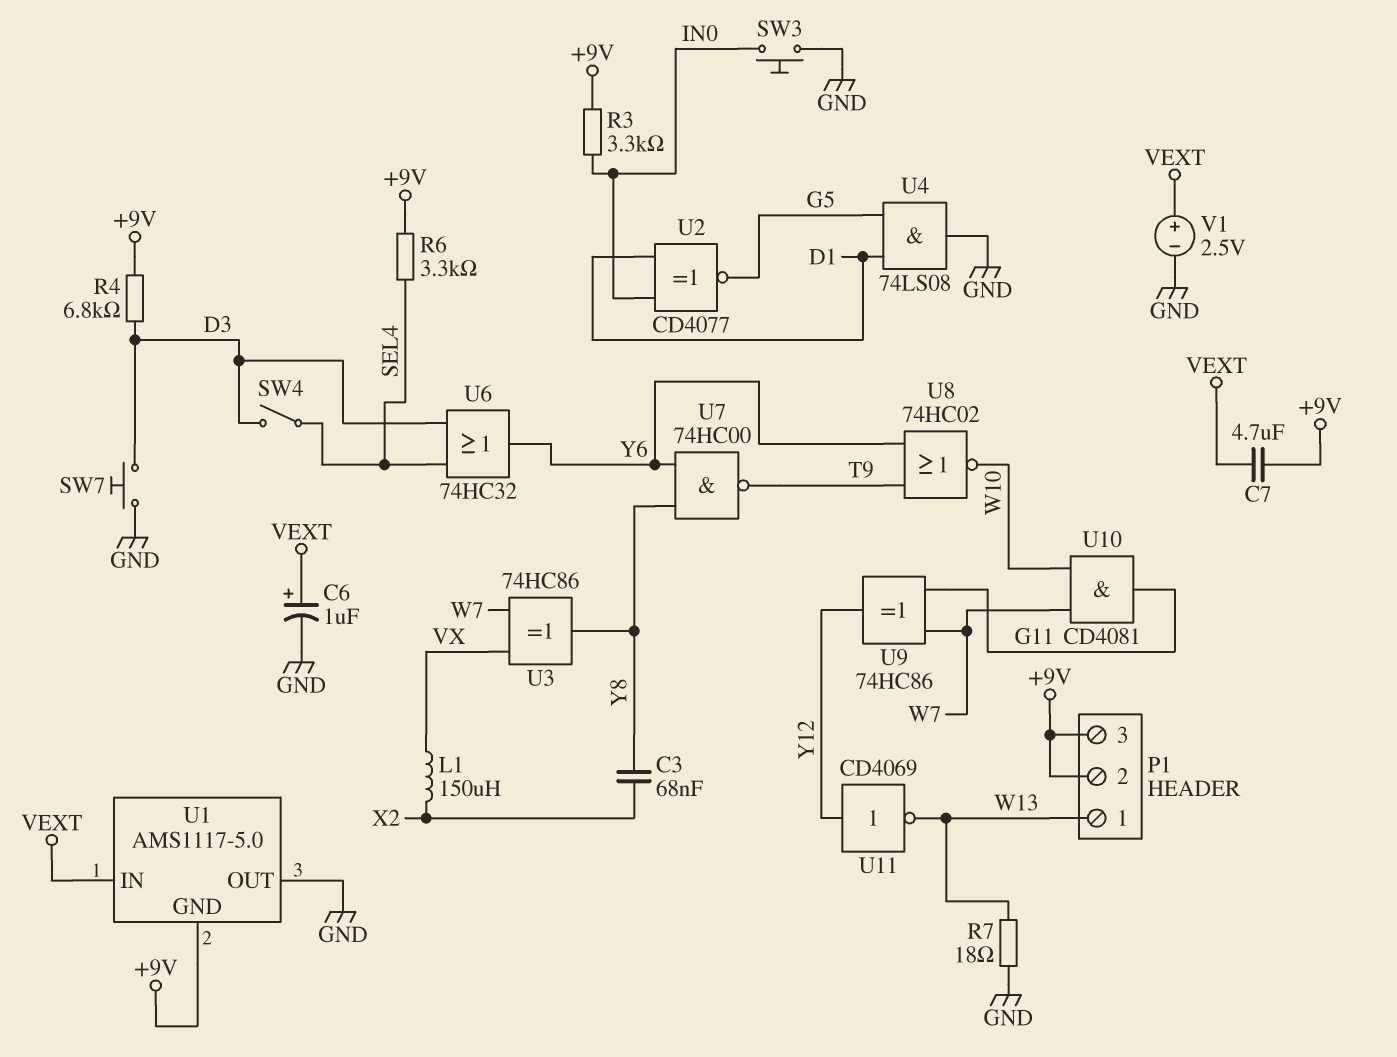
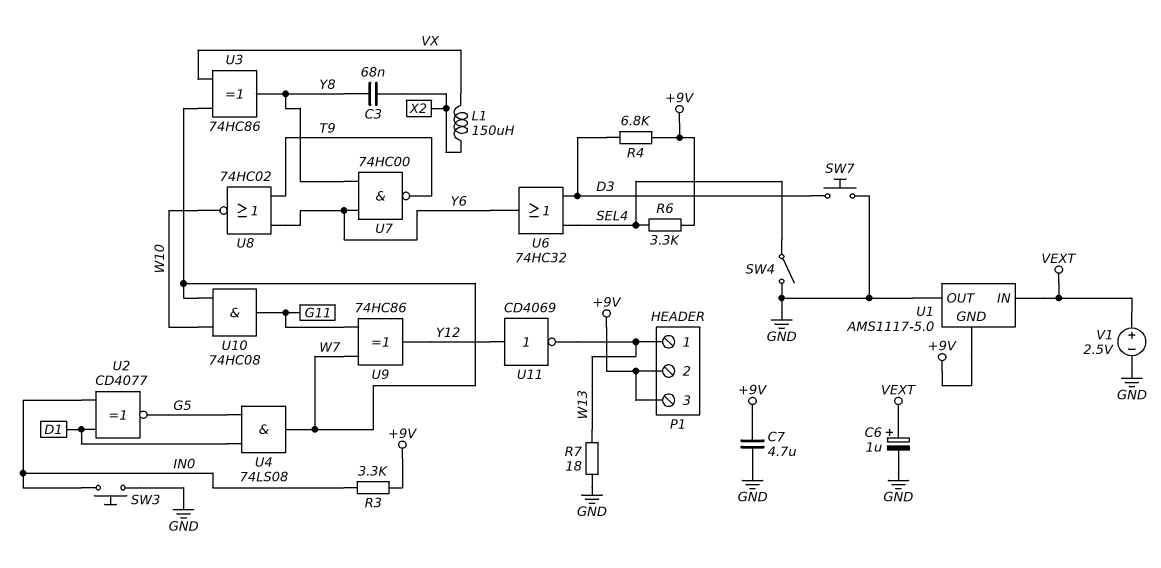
C7: 4.7uF (+9V, VEXT) -> 4.7uF (+9V, GND)
SW4: switch (D3, SEL4) -> switch (GND, SEL4)
U4: AND 74LS08 (in D1, in G5, out GND) -> AND 74LS08 (in D1, in G5, out W7)
U10: AND CD4081 (in W7, in W10, out G11) -> AND 74HC08 (in W7, in W10, out G11)

